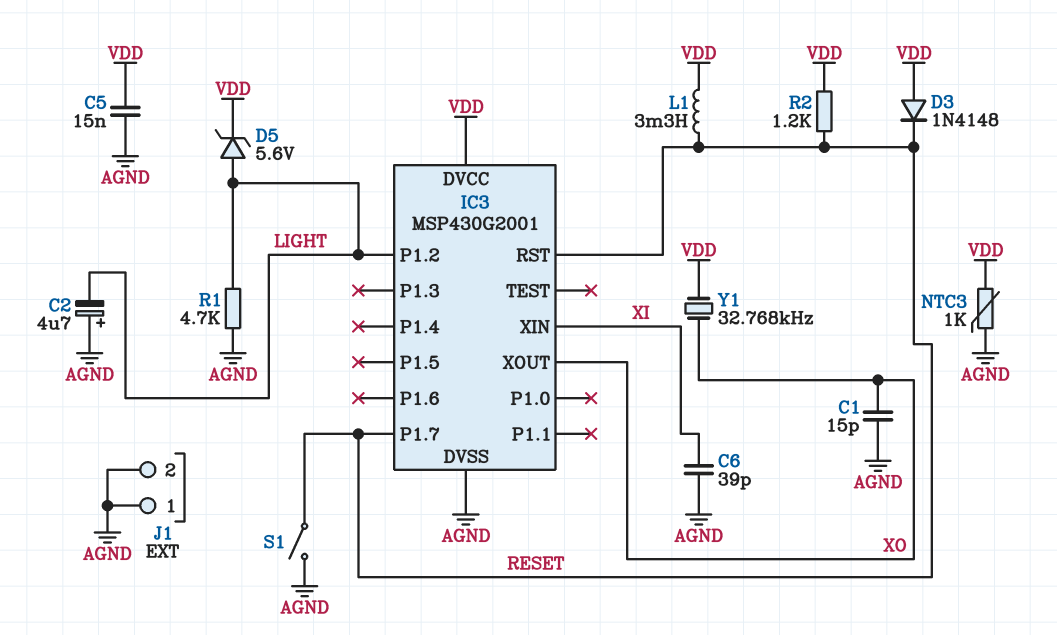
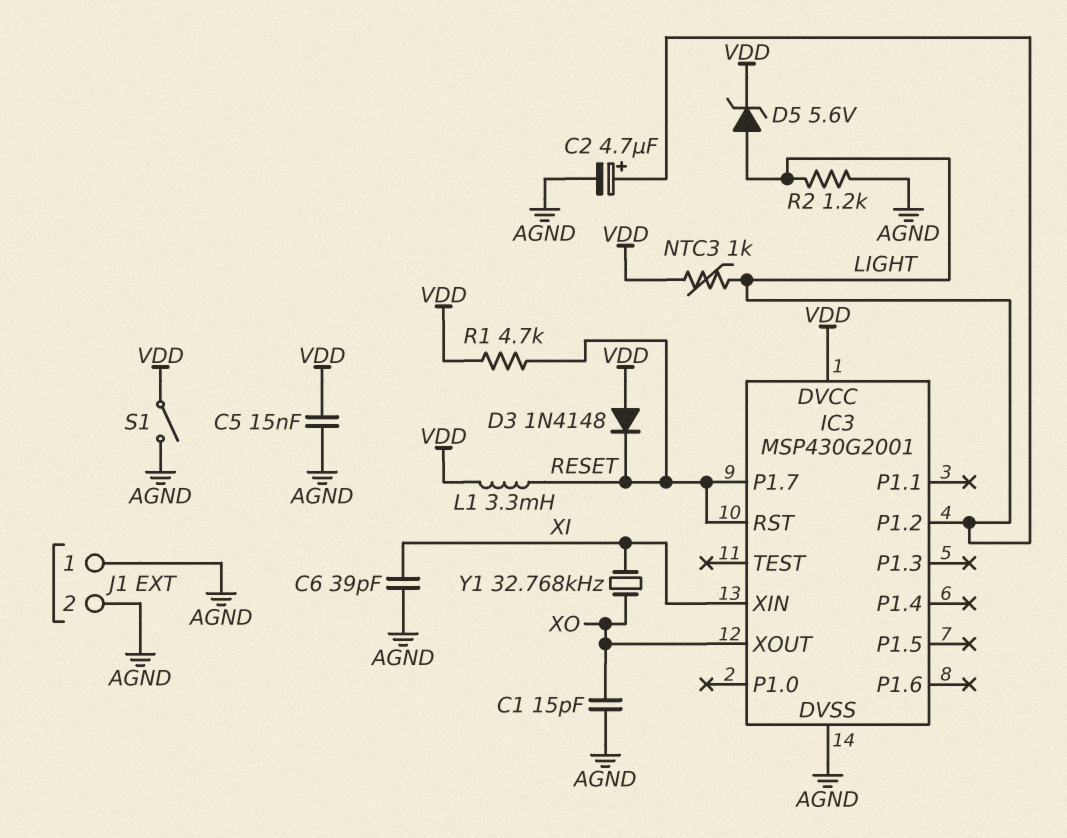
C2: 4.7uF (plus AGND, minus LIGHT) -> 4.7uF (plus LIGHT, minus AGND)
NTC3: 1k (AGND, VDD) -> 1k (LIGHT, VDD)
R1: 4.7k (AGND, LIGHT) -> 4.7k (RESET, VDD)
R2: 1.2k (RESET, VDD) -> 1.2k (AGND, LIGHT)
S1: switch (AGND, RESET) -> switch (AGND, VDD)
Y1: 32.768kHz (VDD, XO) -> 32.768kHz (XI, XO)

